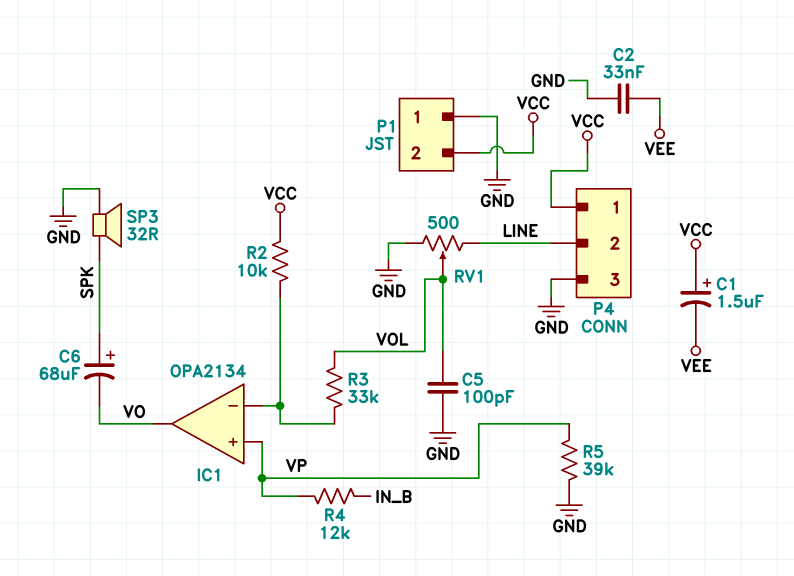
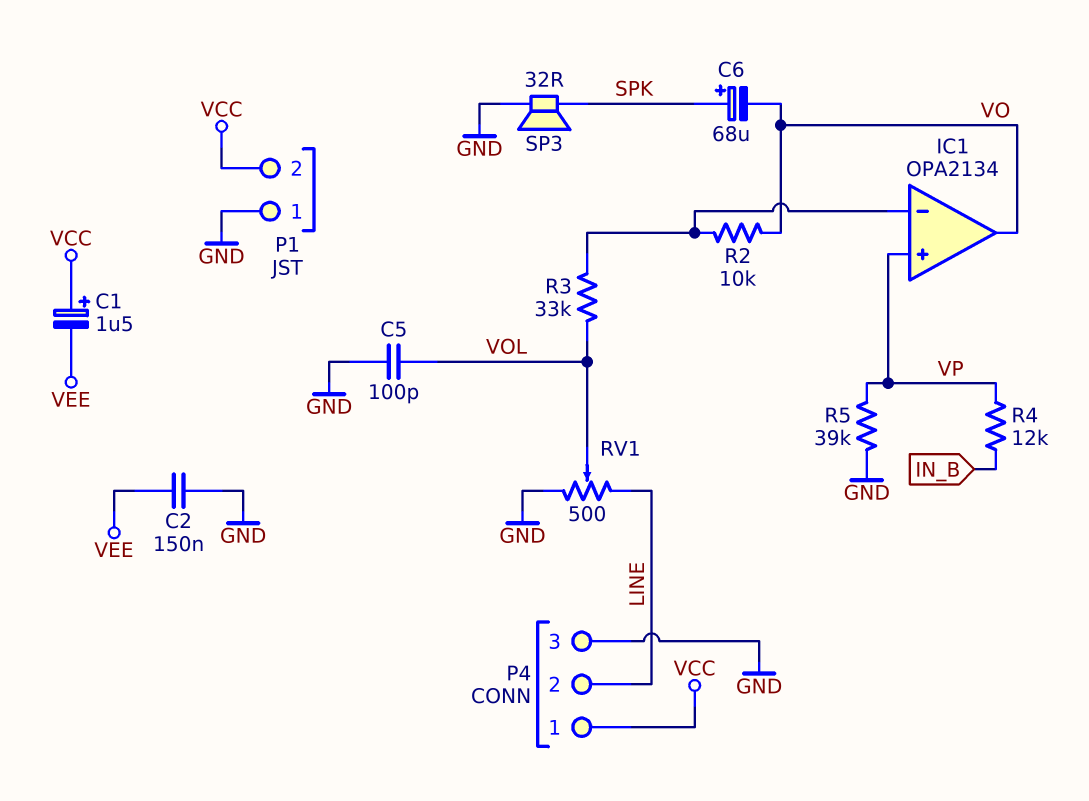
C2: 33nF (GND, VEE) -> 150nF (GND, VEE)
R2: 10k (IC1/in-, VCC) -> 10k (IC1/in-, VO)

